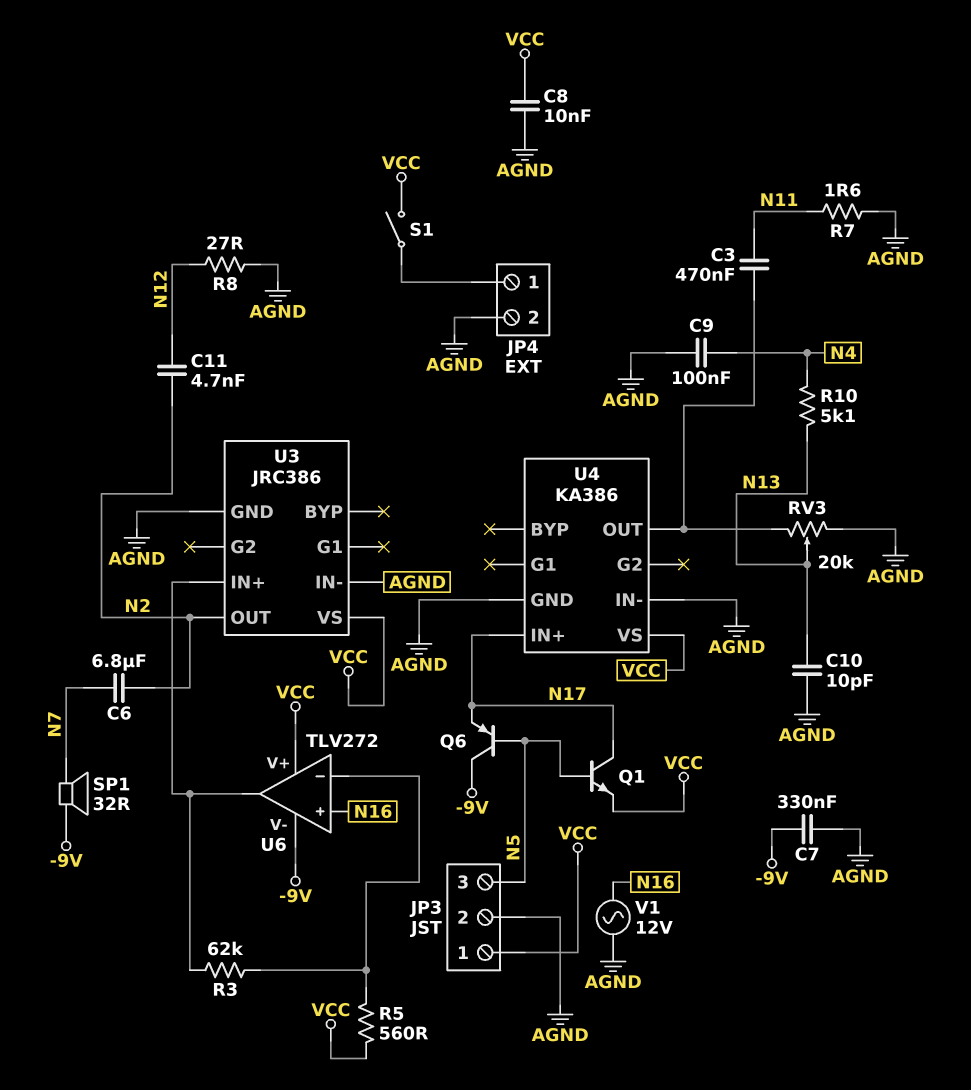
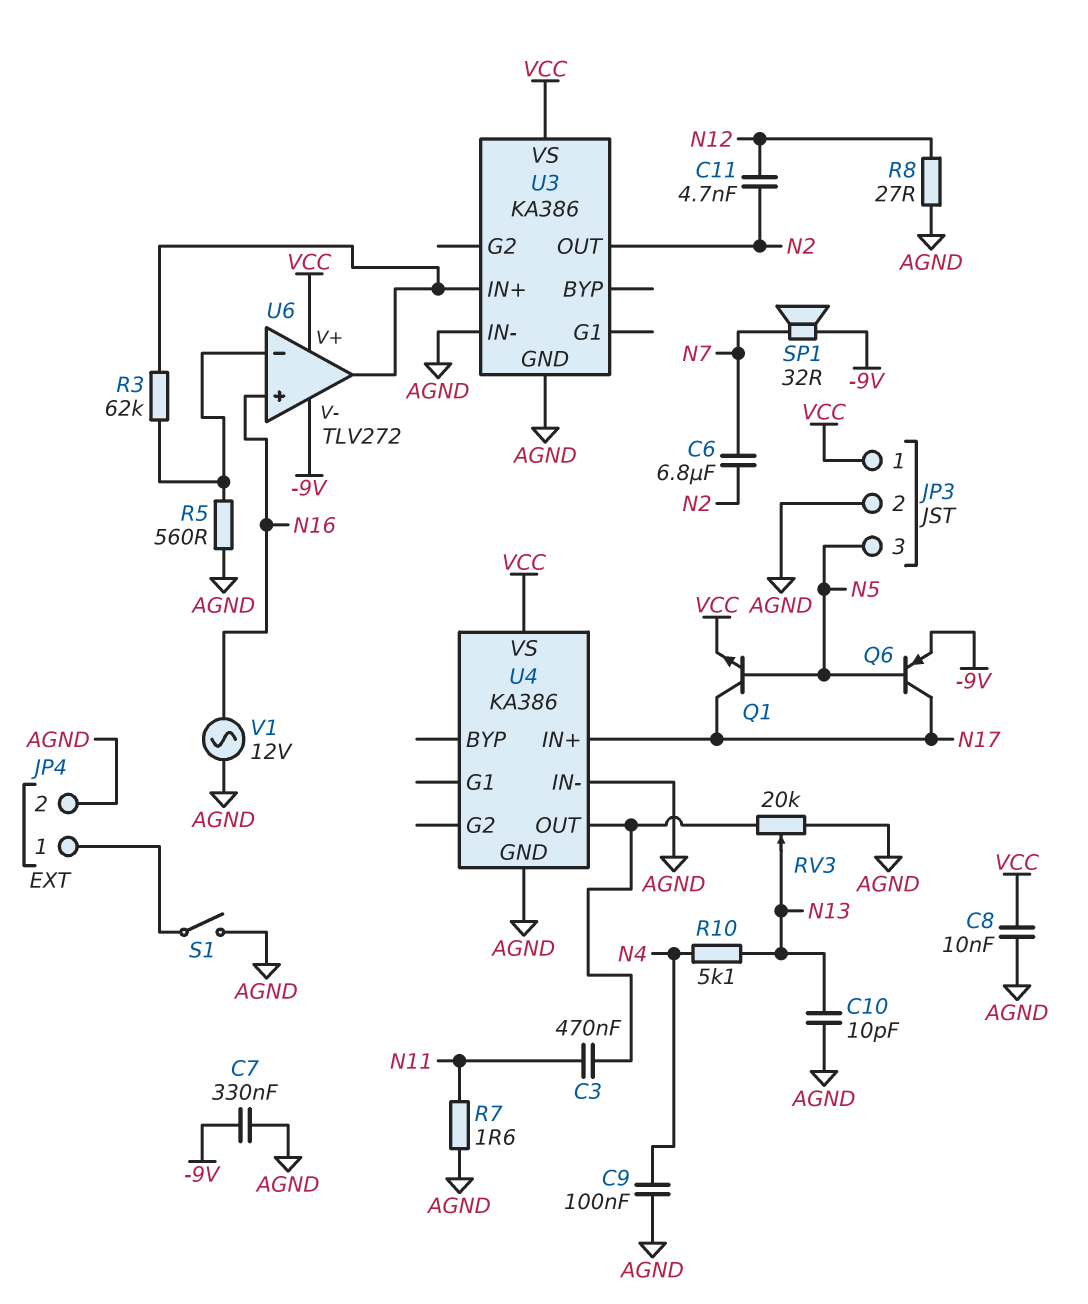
Q6: PNP (B N5, C -9V, E N17) -> PNP (B N5, C N17, E -9V)
R5: 560 (U6/in-, VCC) -> 560 (AGND, U6/in-)
S1: switch (JP4/1, VCC) -> switch (AGND, JP4/1)
U3: JRC386 -> KA386

